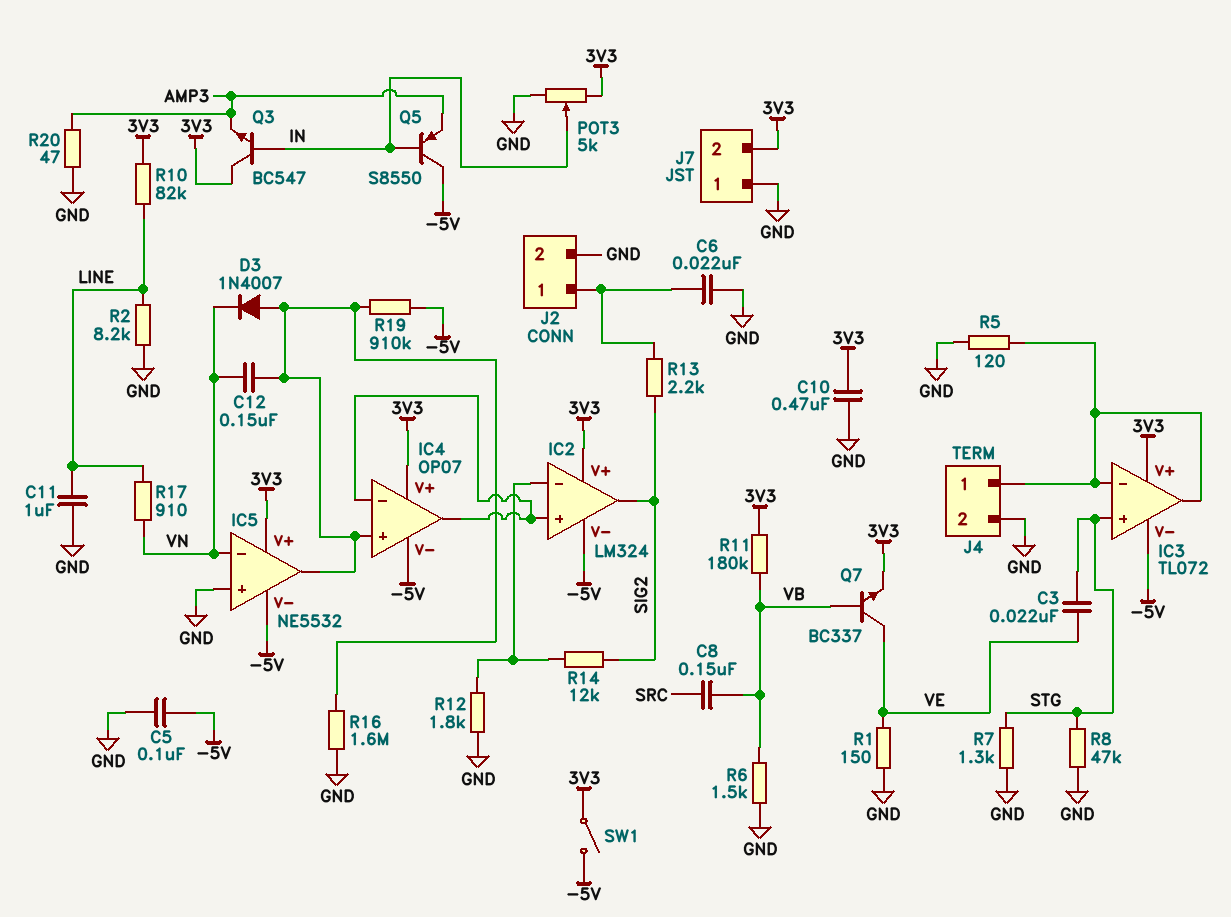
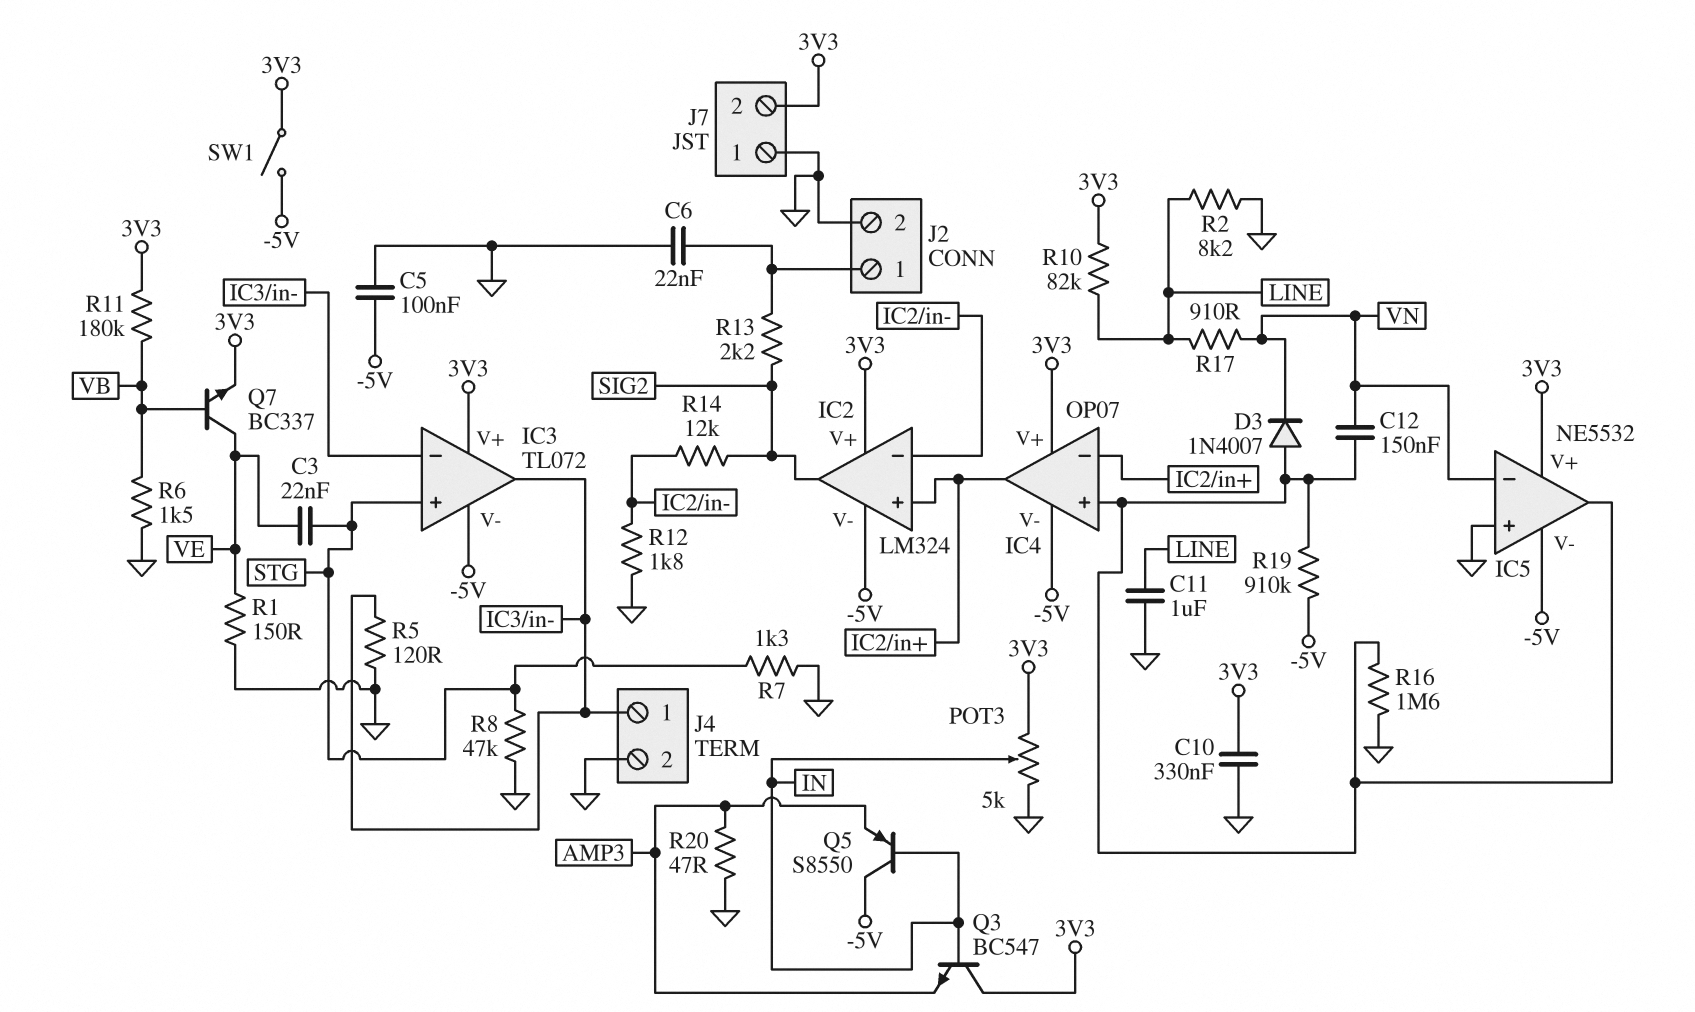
C8: 150nF (SRC, VB) -> none
C10: 470nF (3V3, GND) -> 330nF (3V3, GND)

